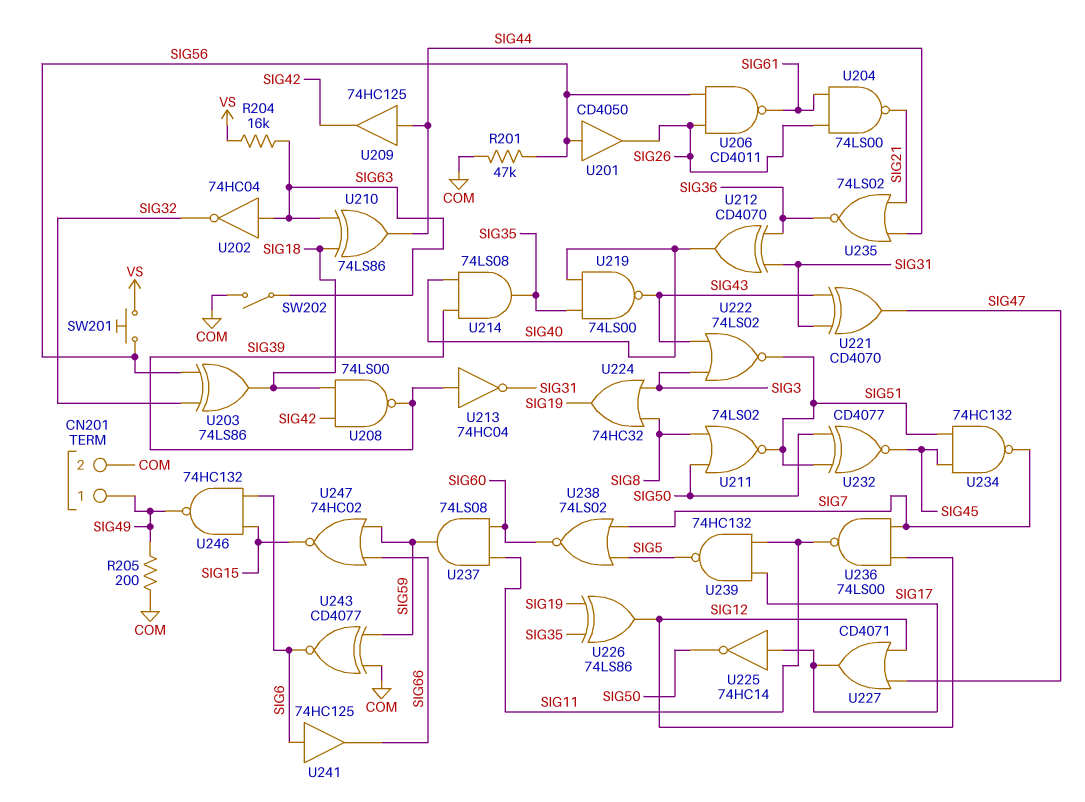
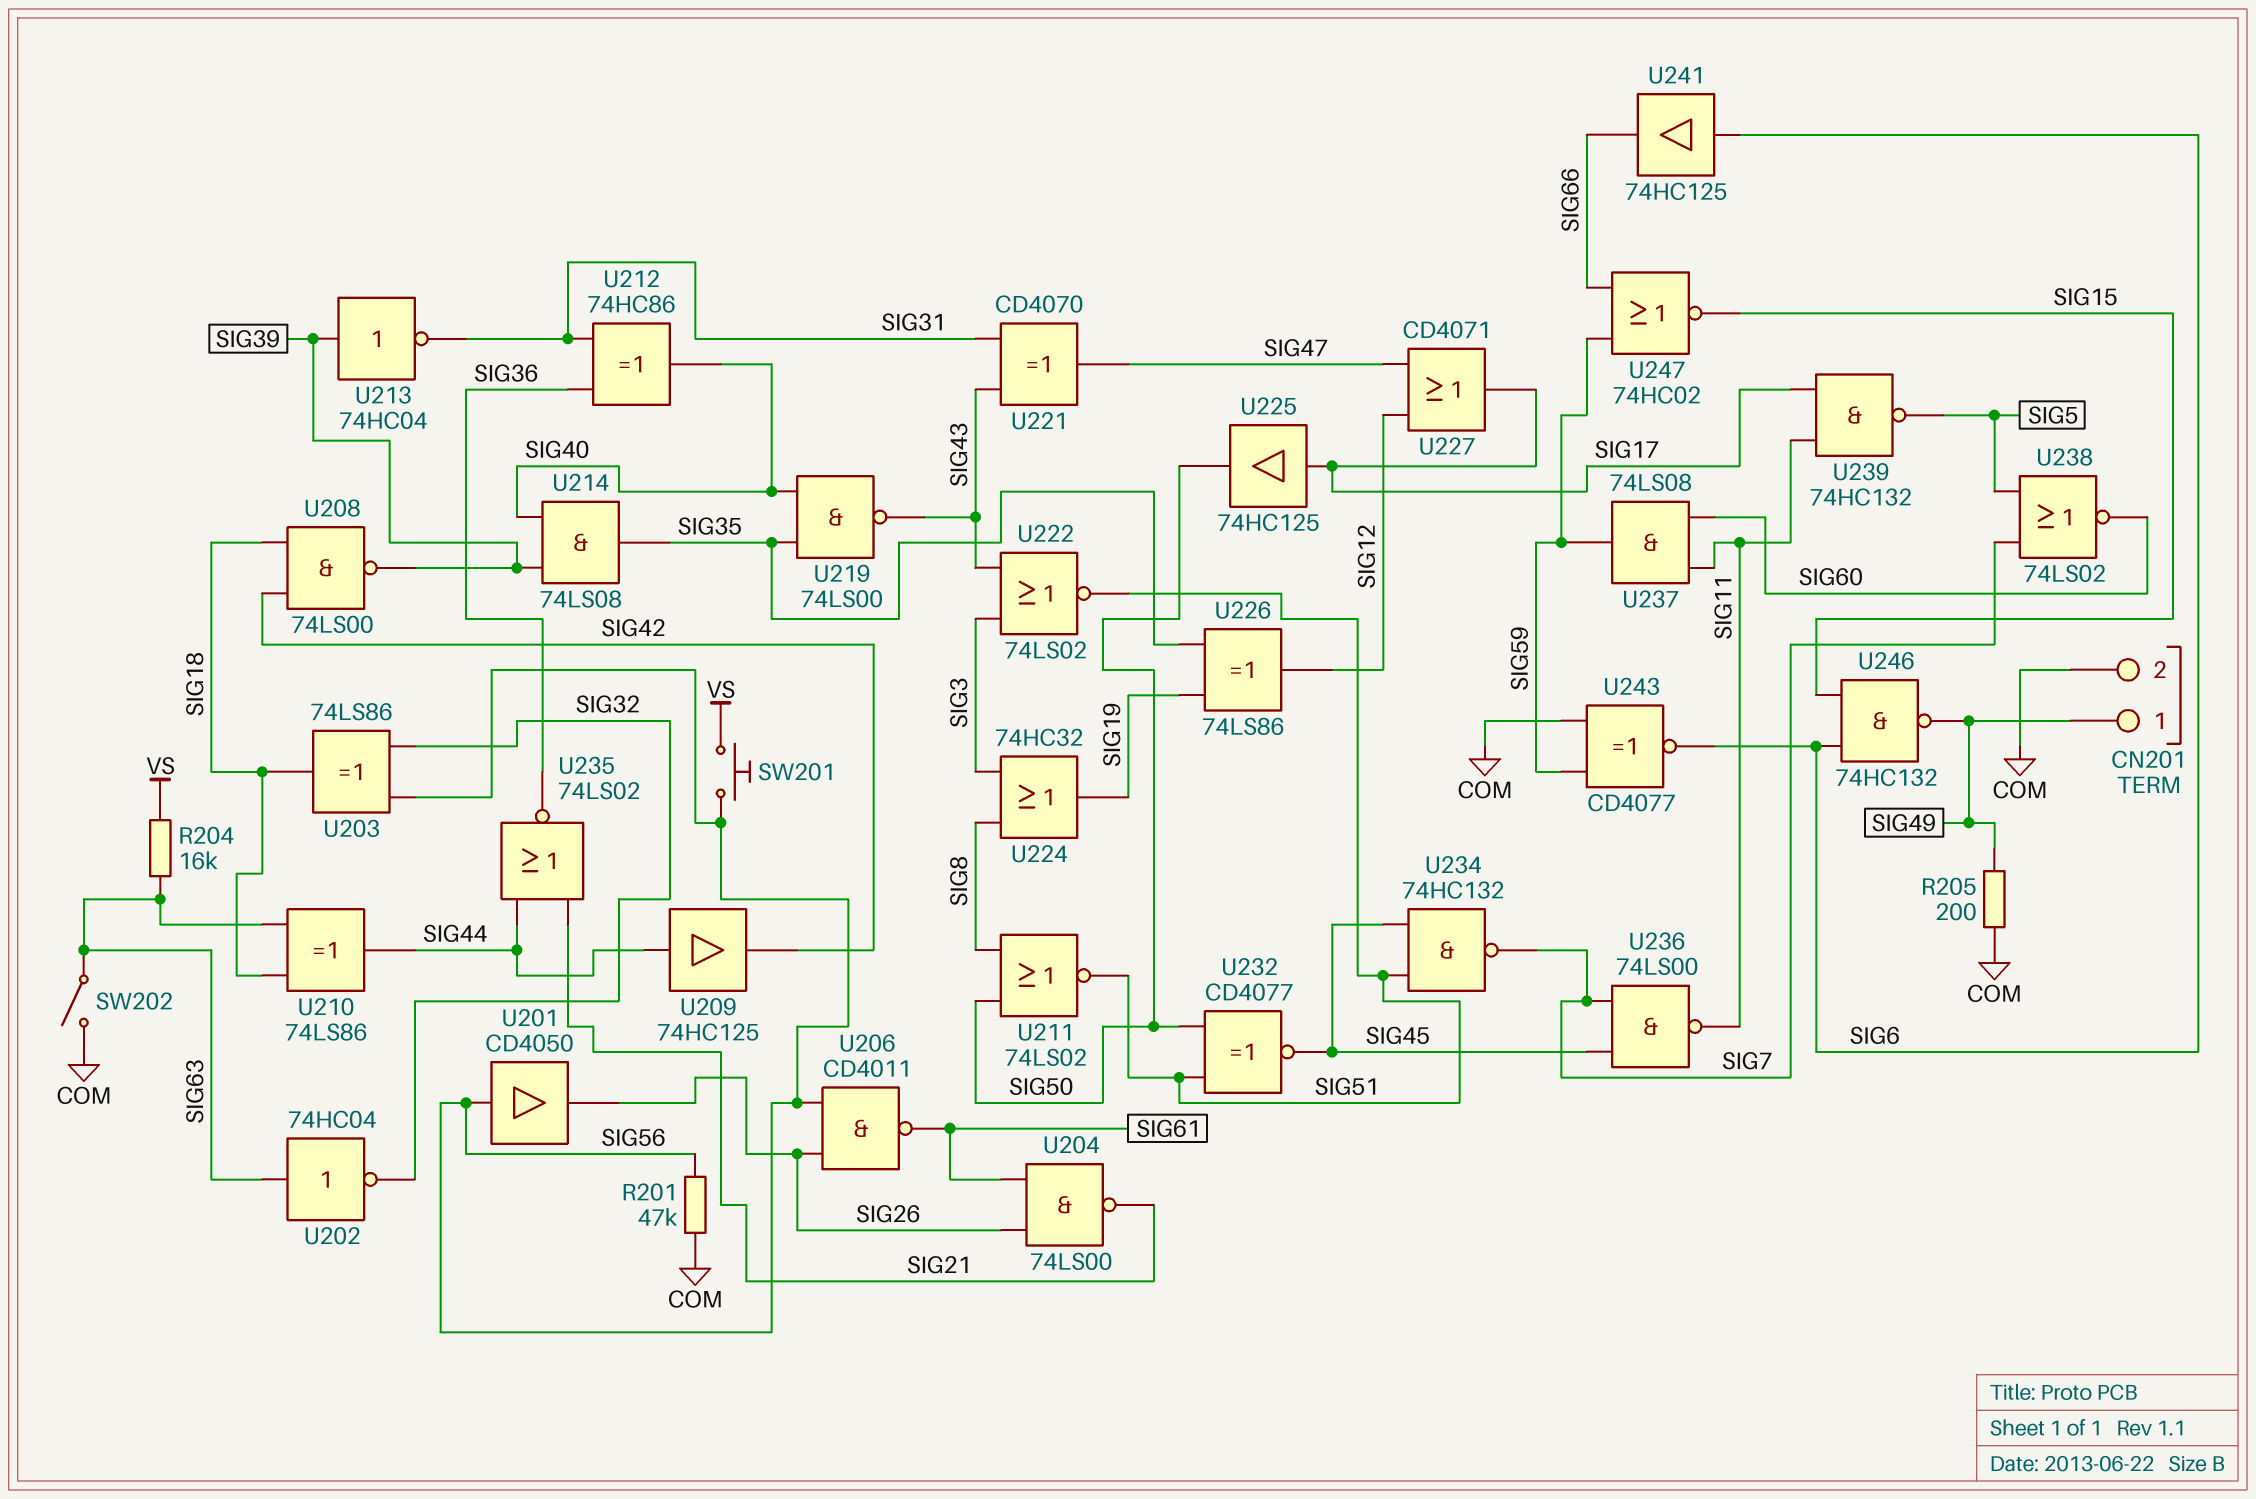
U212: XOR CD4070 (in SIG31, in SIG36, out SIG40) -> XOR 74HC86 (in SIG31, in SIG36, out SIG40)
U225: NOT 74HC14 (in SIG17, out SIG50) -> buffer 74HC125 (in SIG17, out SIG50)
U236: NAND 74LS00 (in SIG7, in SIG12, out SIG11) -> NAND 74LS00 (in SIG7, in SIG45, out SIG11)

